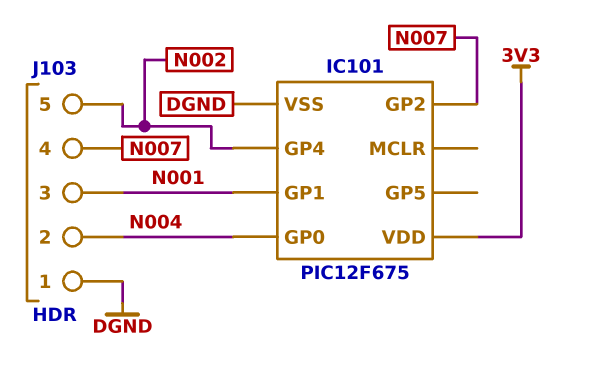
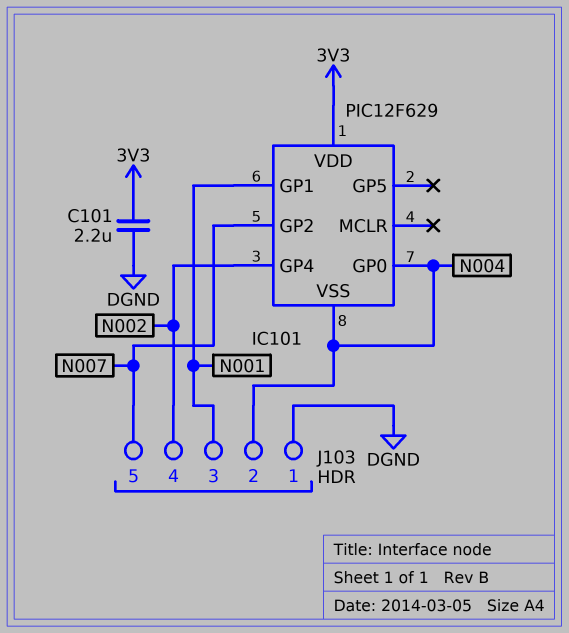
C101: none -> 2.2uF (3V3, DGND)
IC101: PIC12F675 -> PIC12F629
IC101 pin VSS: DGND -> N004
J103 pin 4: N007 -> N002
J103 pin 5: N002 -> N007

